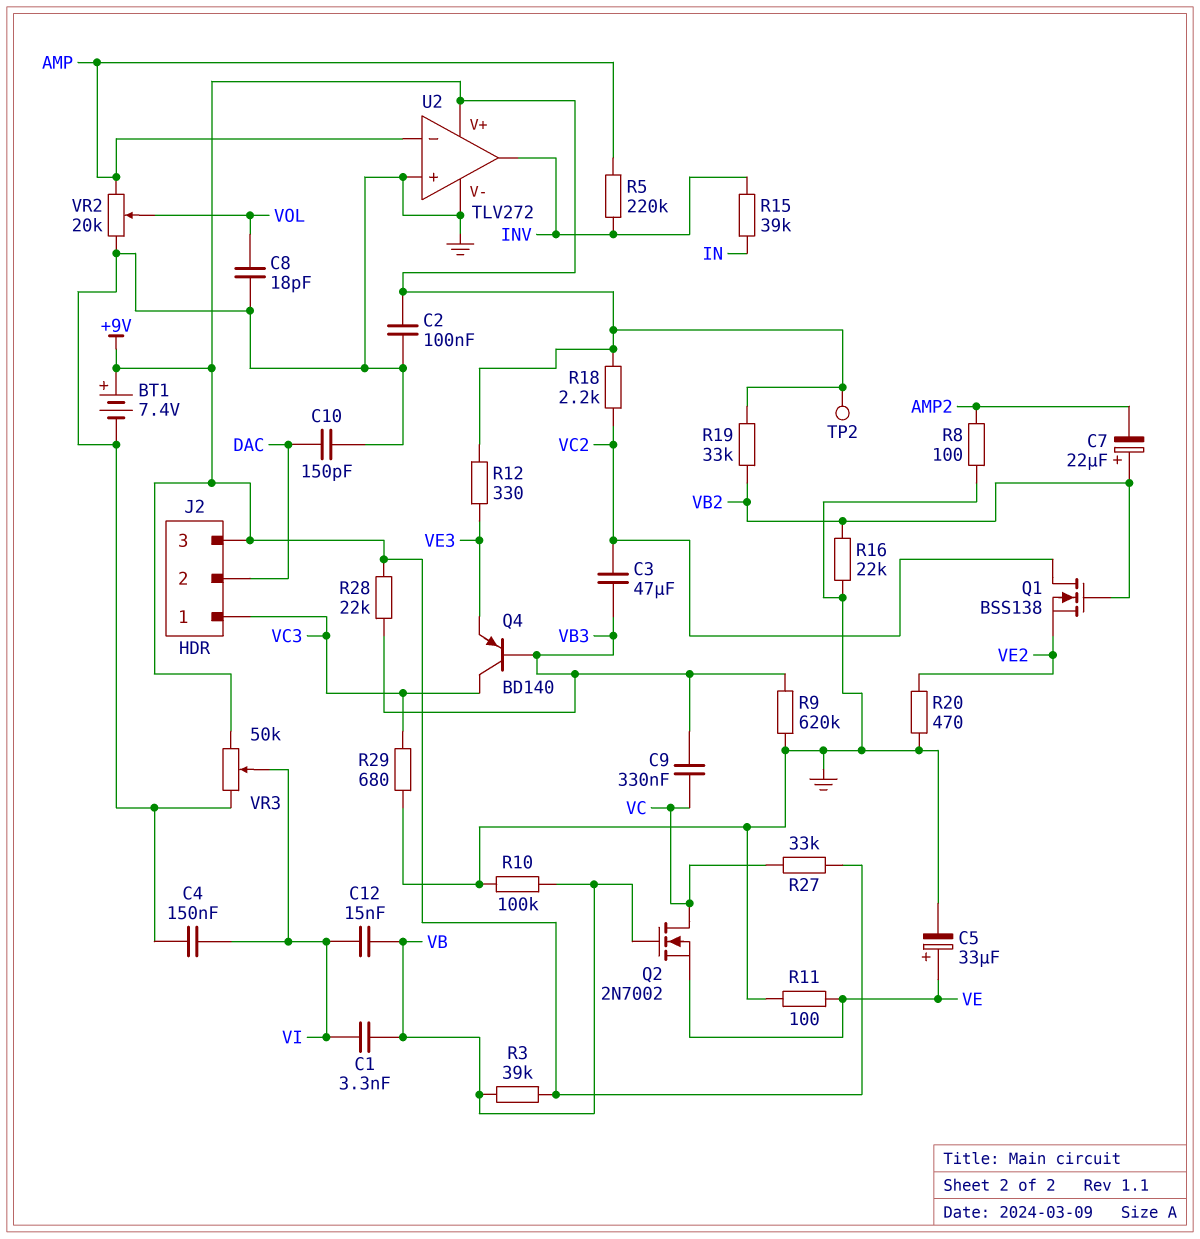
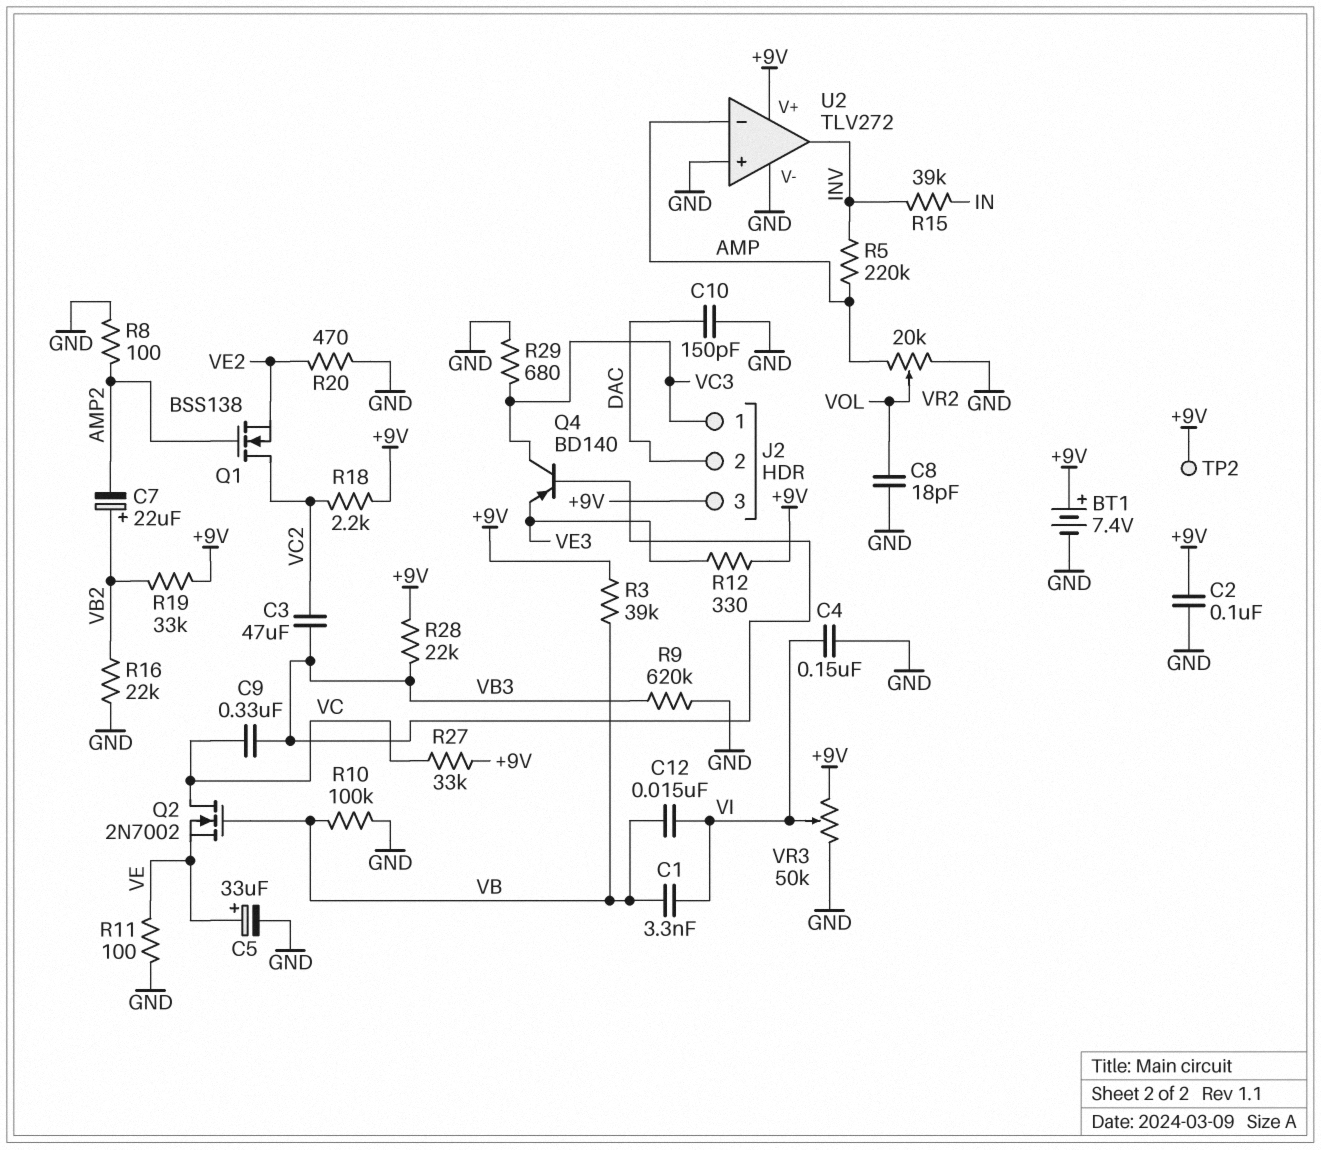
Q1: NMOS BSS138 (G VB2, D VC2, S VE2) -> NMOS BSS138 (G AMP2, D VC2, S VE2)

